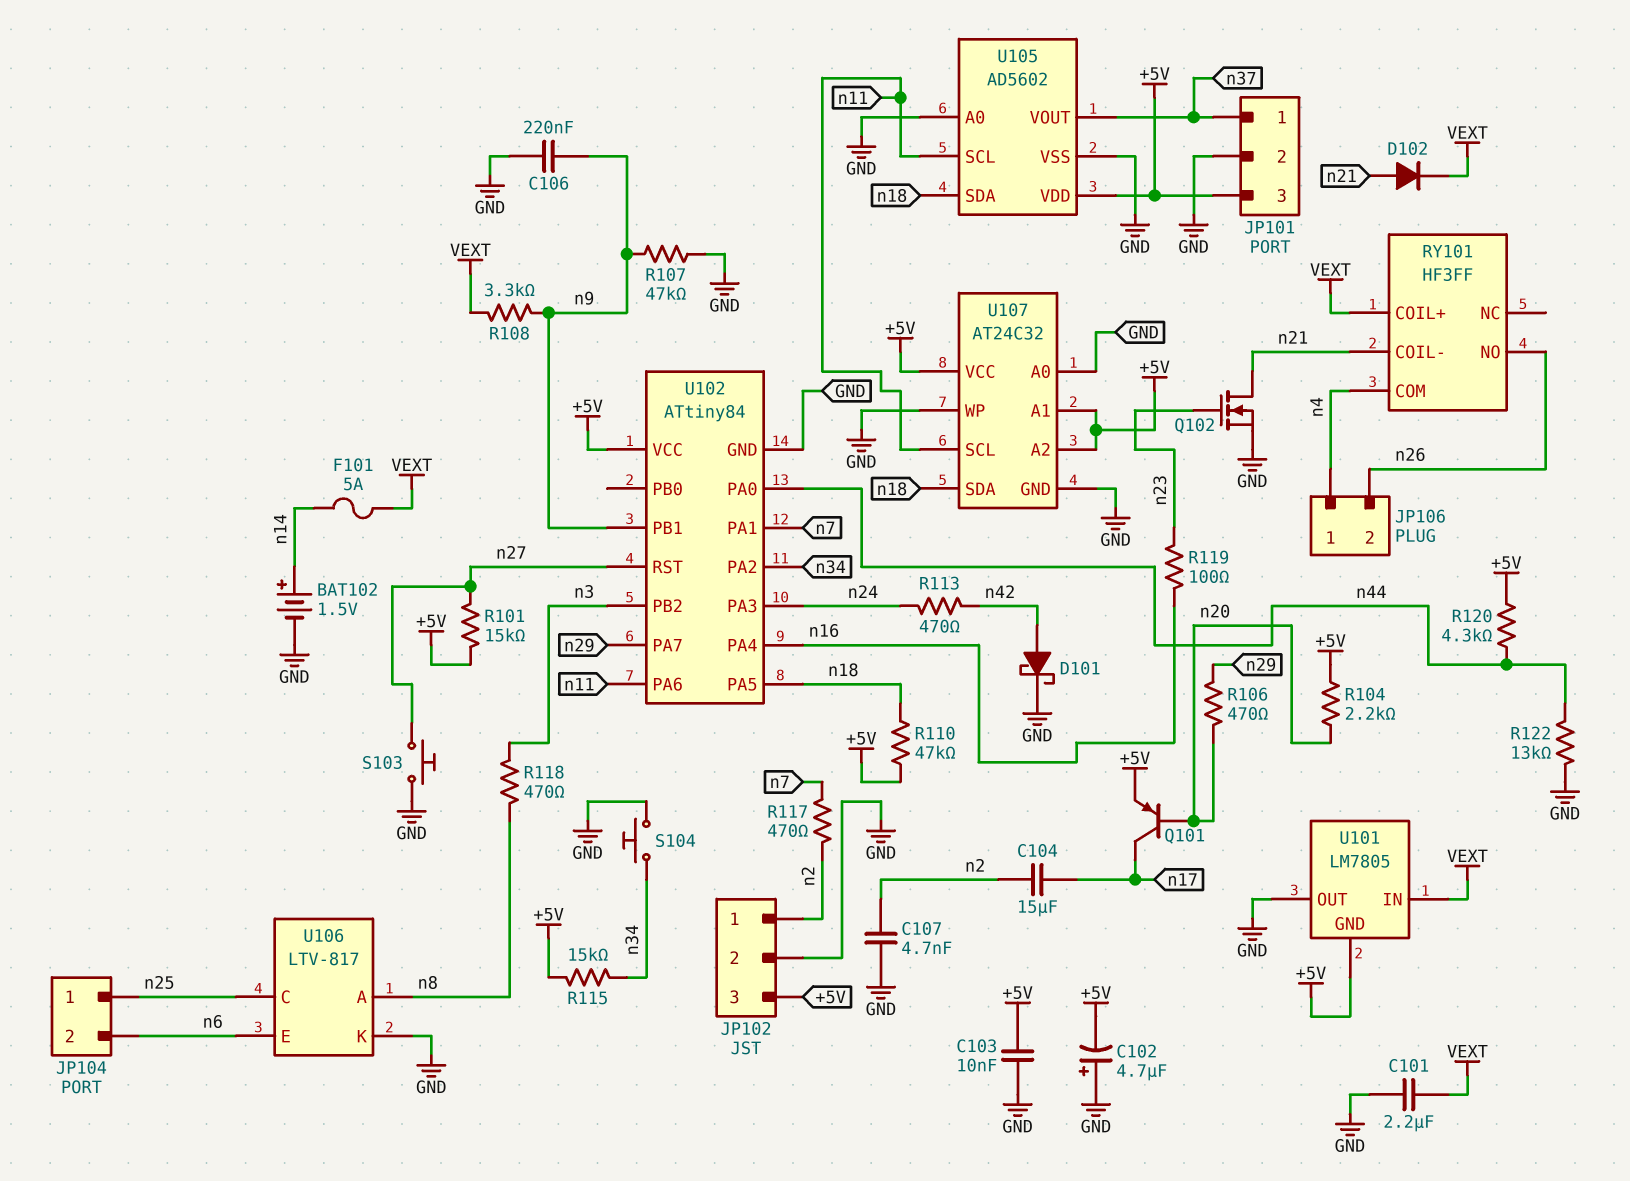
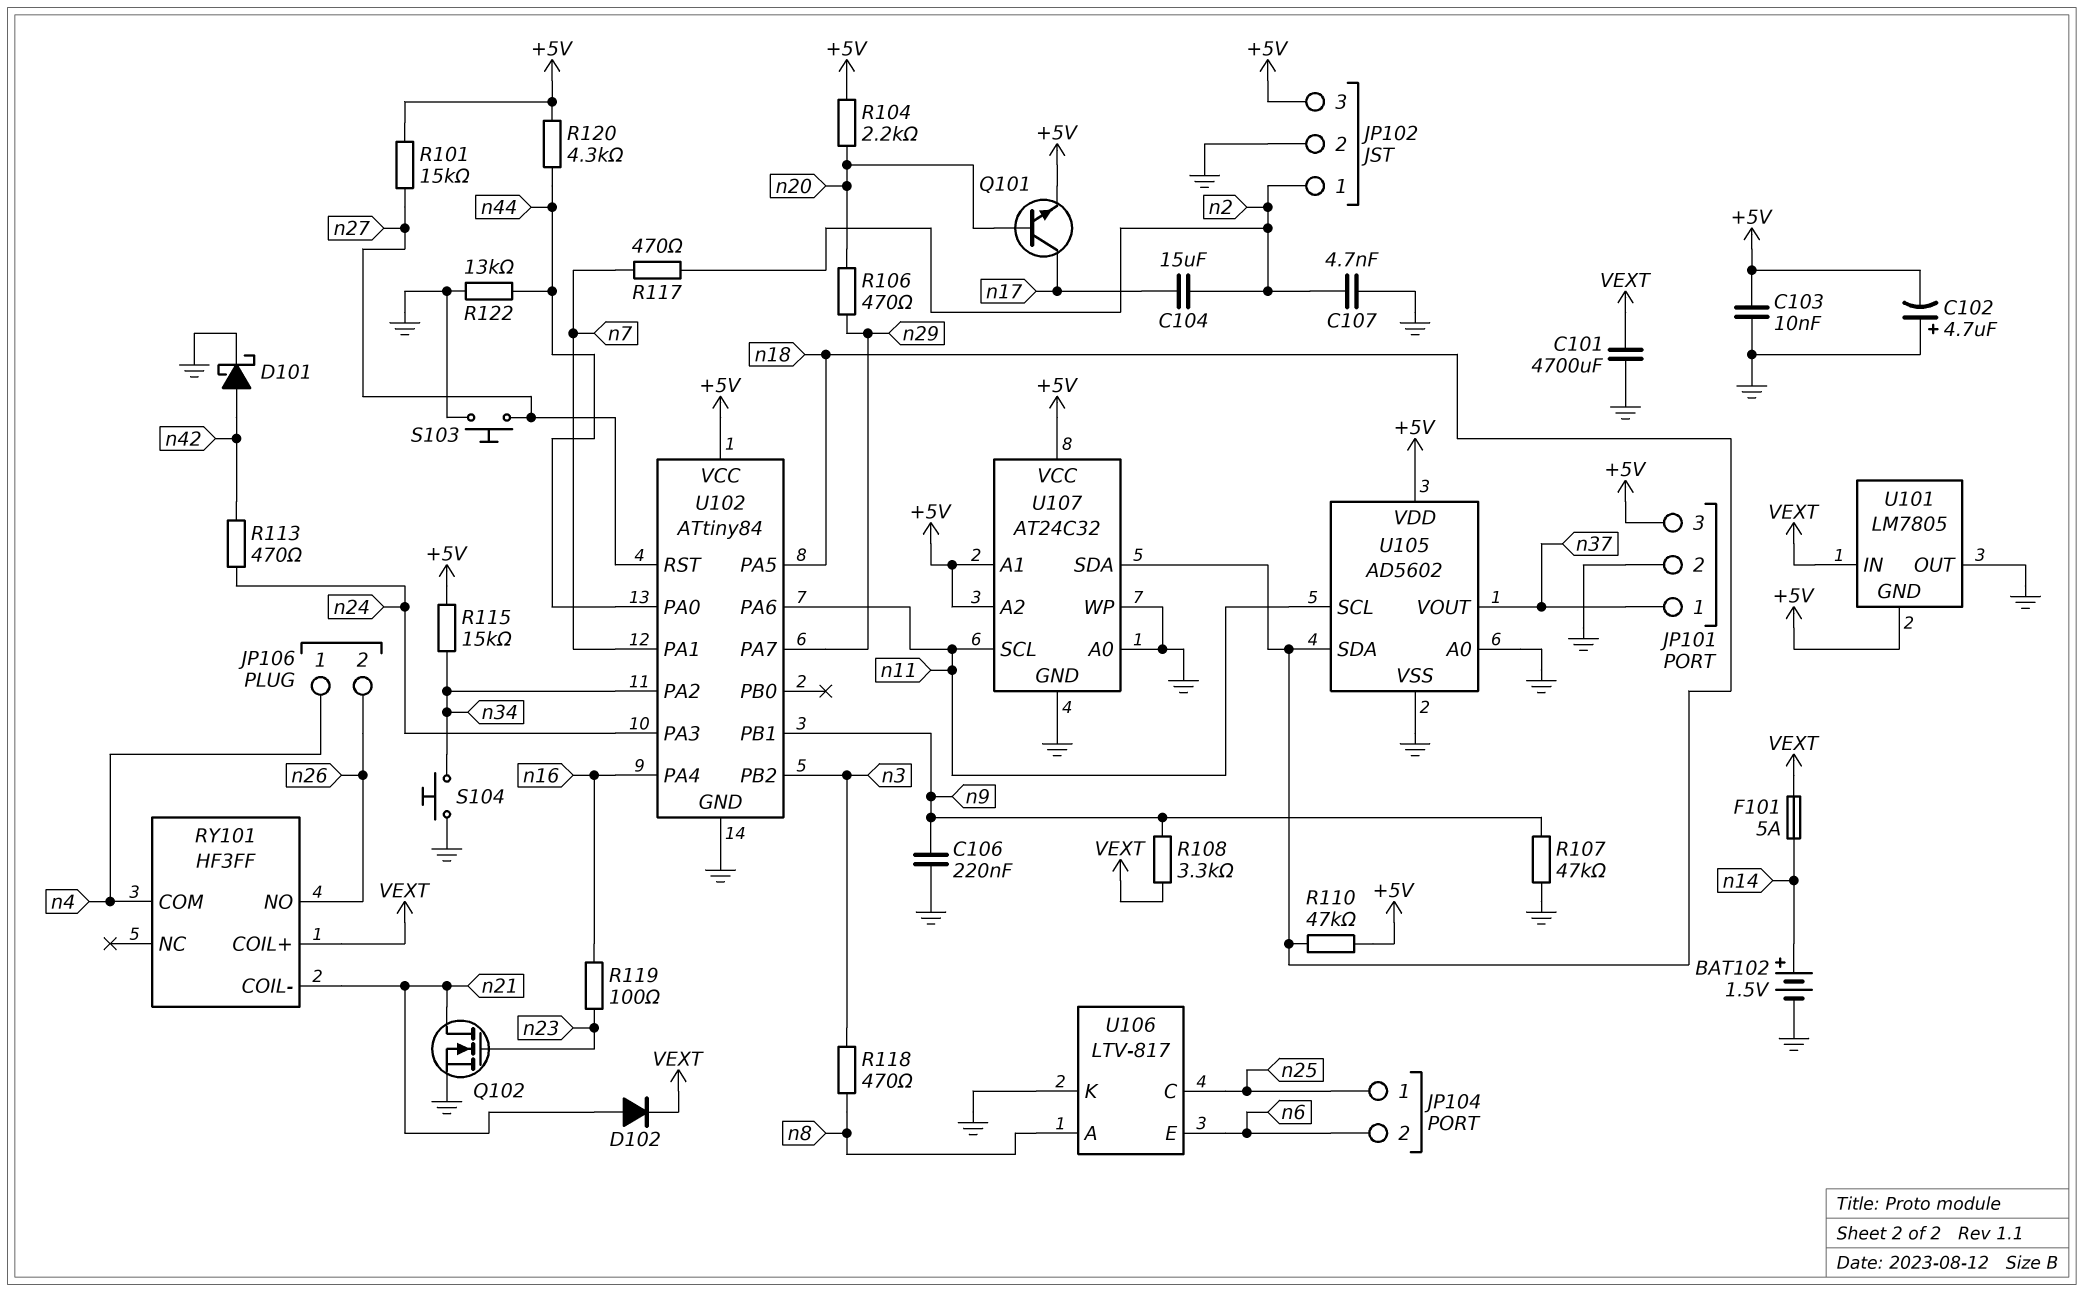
C101: 2.2uF (GND, VEXT) -> 4700uF (GND, VEXT)
Q101: PNP (B n20, C n17, E +5V) -> NPN (B n20, C n17, E +5V)

